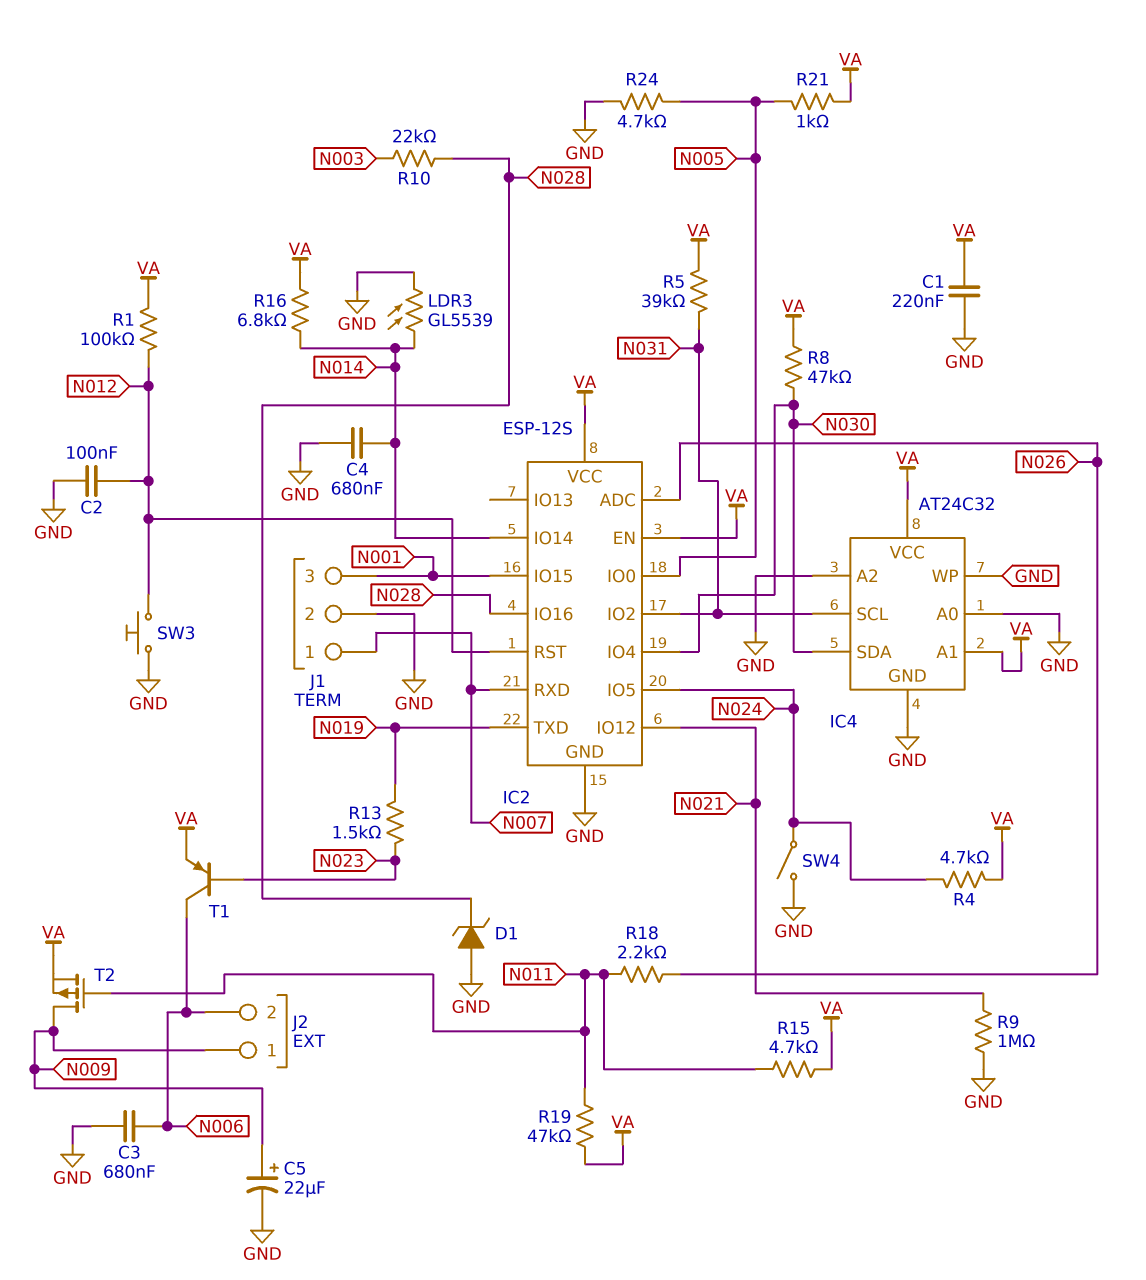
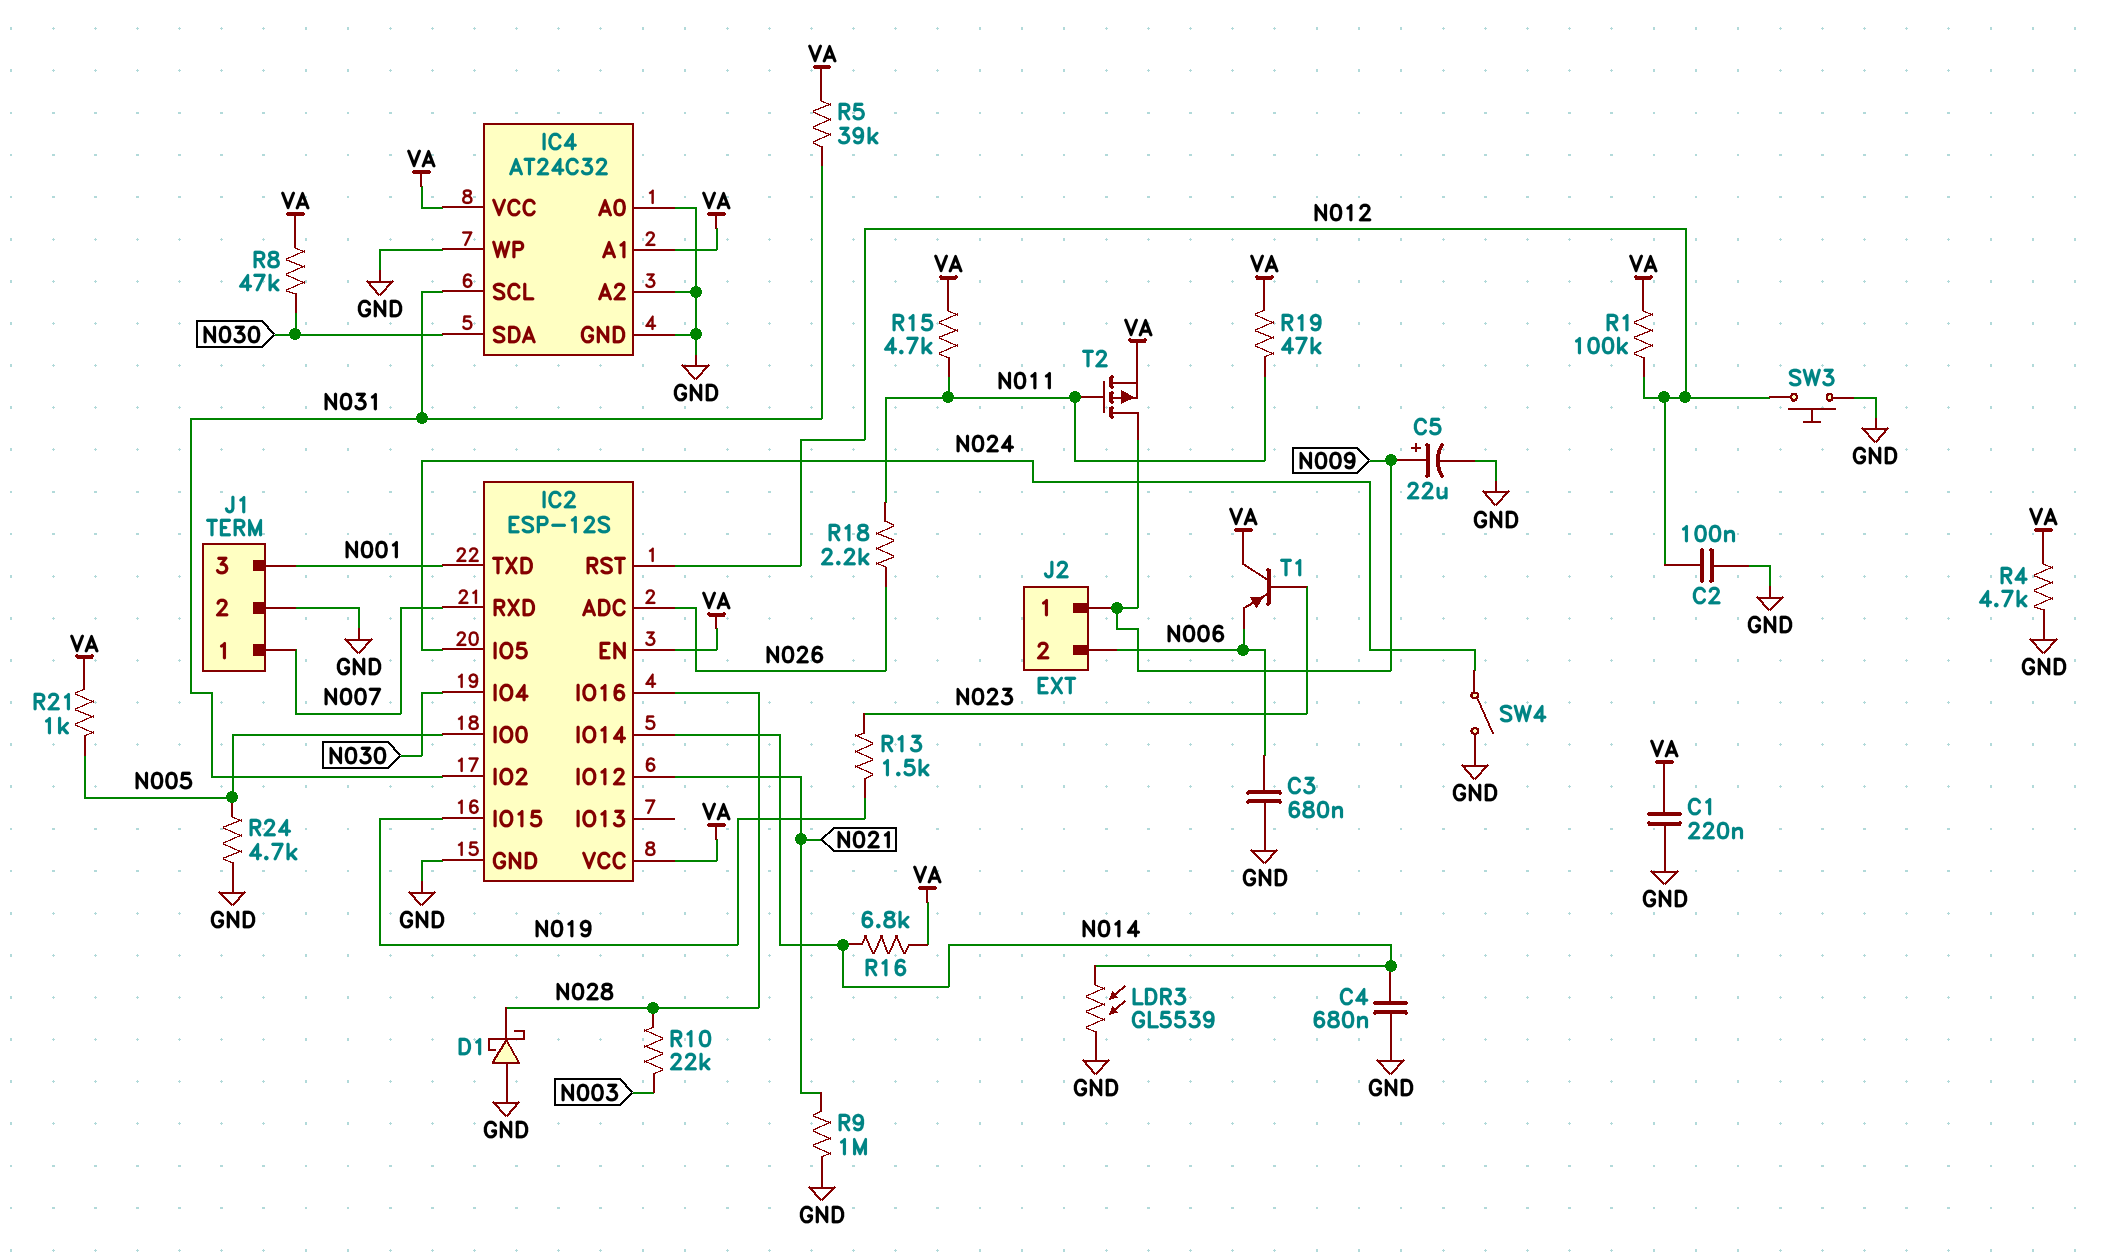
D1: zener (A GND, K N028) -> schottky (A GND, K N028)
IC2 pin IO15: N001 -> N019
IC2 pin TXD: N019 -> N001
R4: 4.7k (N024, VA) -> 4.7k (GND, VA)
T1: PNP (B N023, C N006, E VA) -> PNP (B N023, C VA, E N006)

